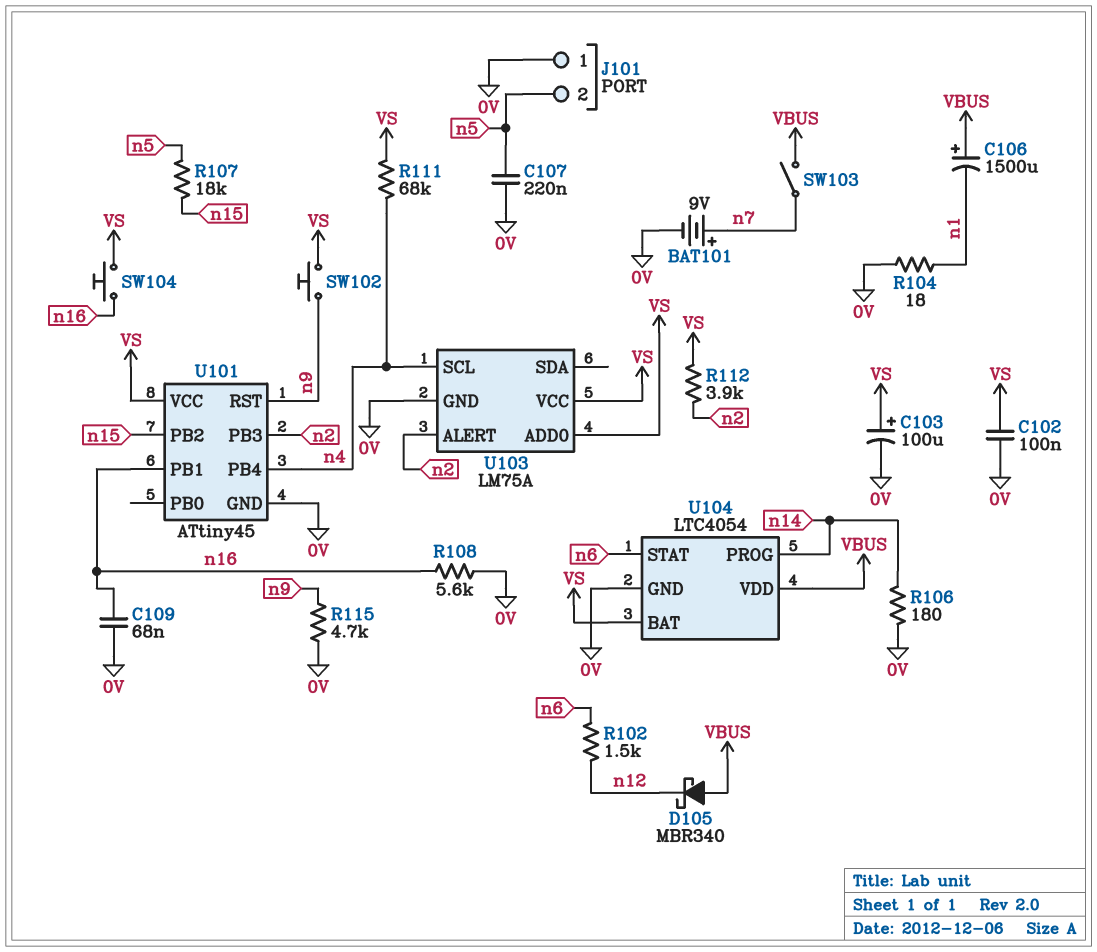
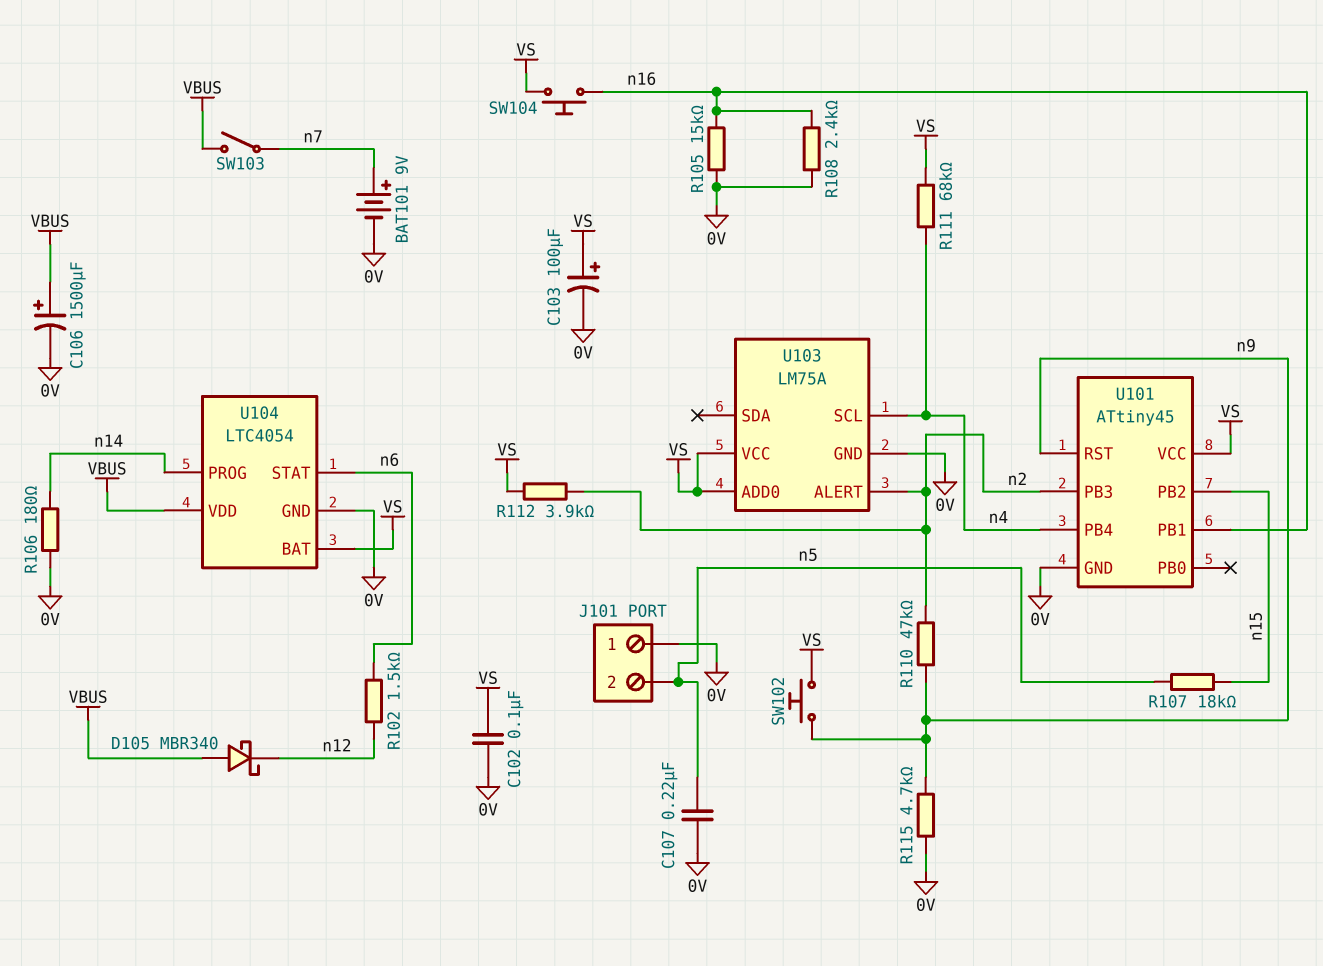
C106: 1500uF (plus VBUS, minus n1) -> 1500uF (plus VBUS, minus 0V)
C109: 68nF (0V, n16) -> none
R104: 18 (0V, n1) -> none
R105: none -> 15k (0V, n16)
R108: 5.6k (0V, n16) -> 2.4k (0V, n16)
R110: none -> 47k (n2, n9)

